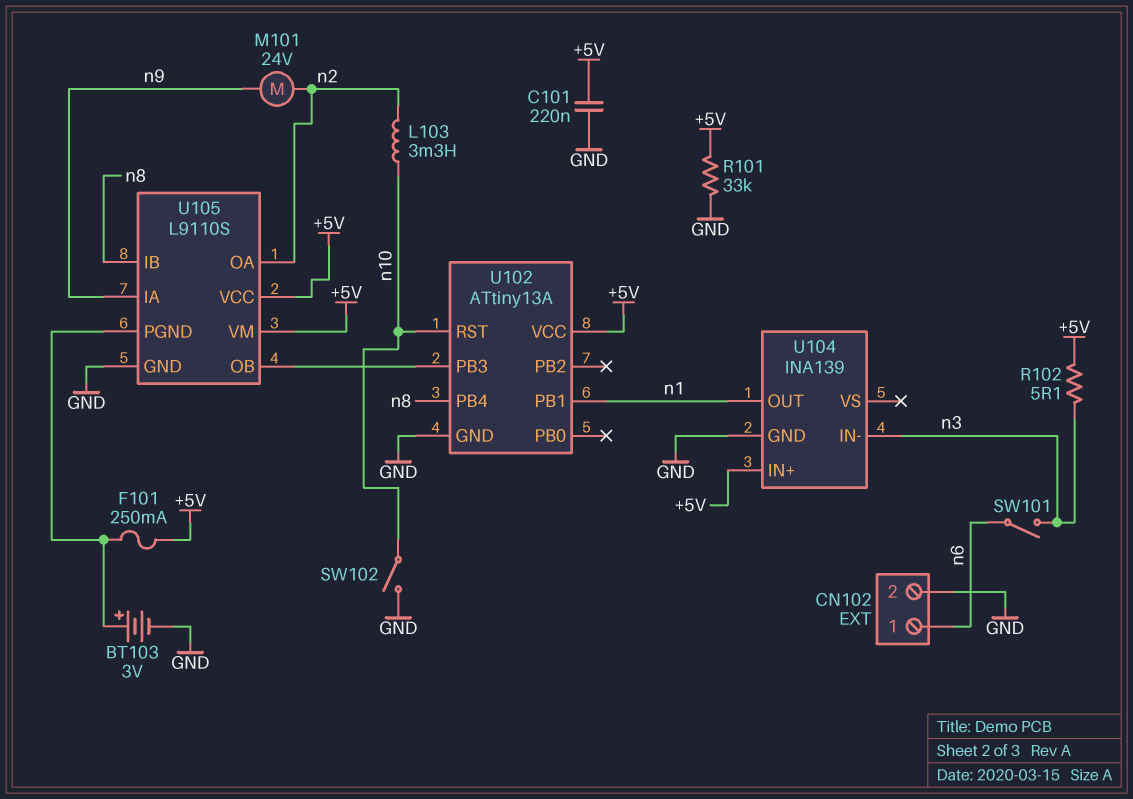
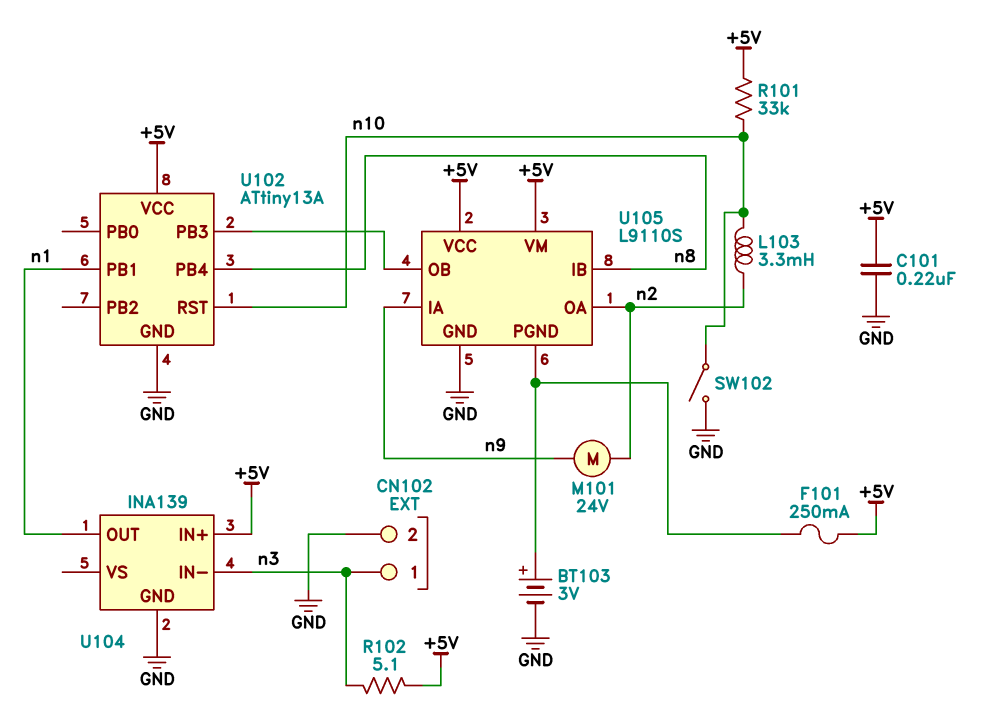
CN102 pin 1: n6 -> n3
R101: 33k (+5V, GND) -> 33k (+5V, n10)
SW101: switch (n3, n6) -> none

